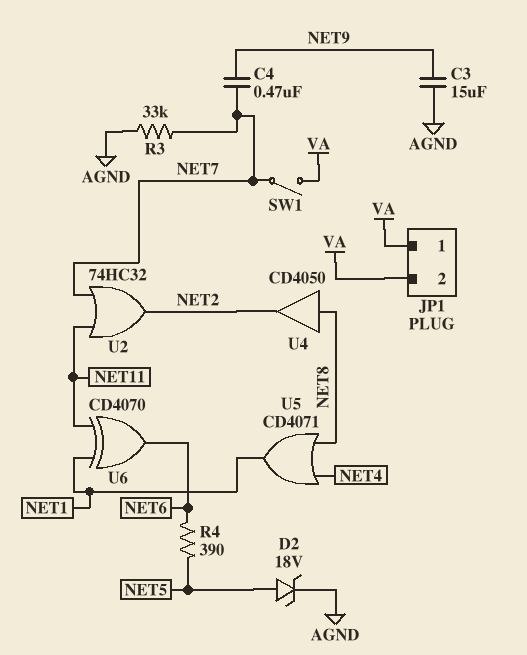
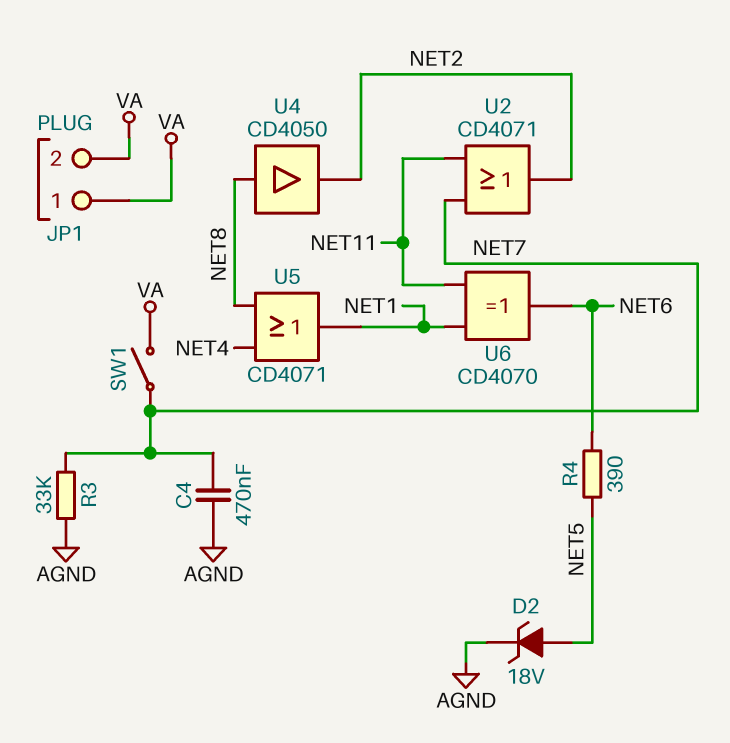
C3: 15uF (AGND, NET9) -> none
C4: 470nF (NET7, NET9) -> 470nF (AGND, NET7)
U2: OR 74HC32 (in NET7, in NET11, out NET2) -> OR CD4071 (in NET7, in NET11, out NET2)

